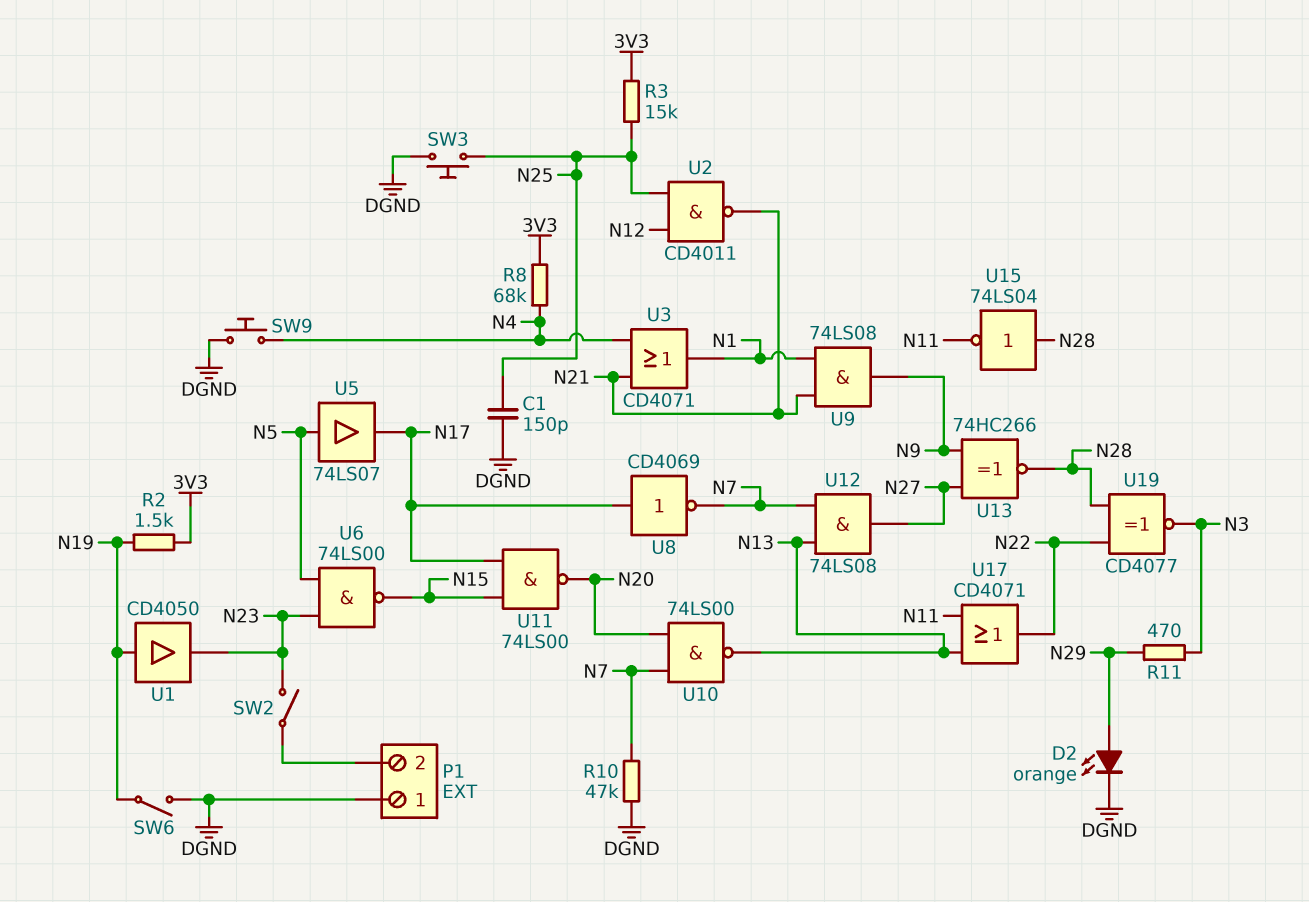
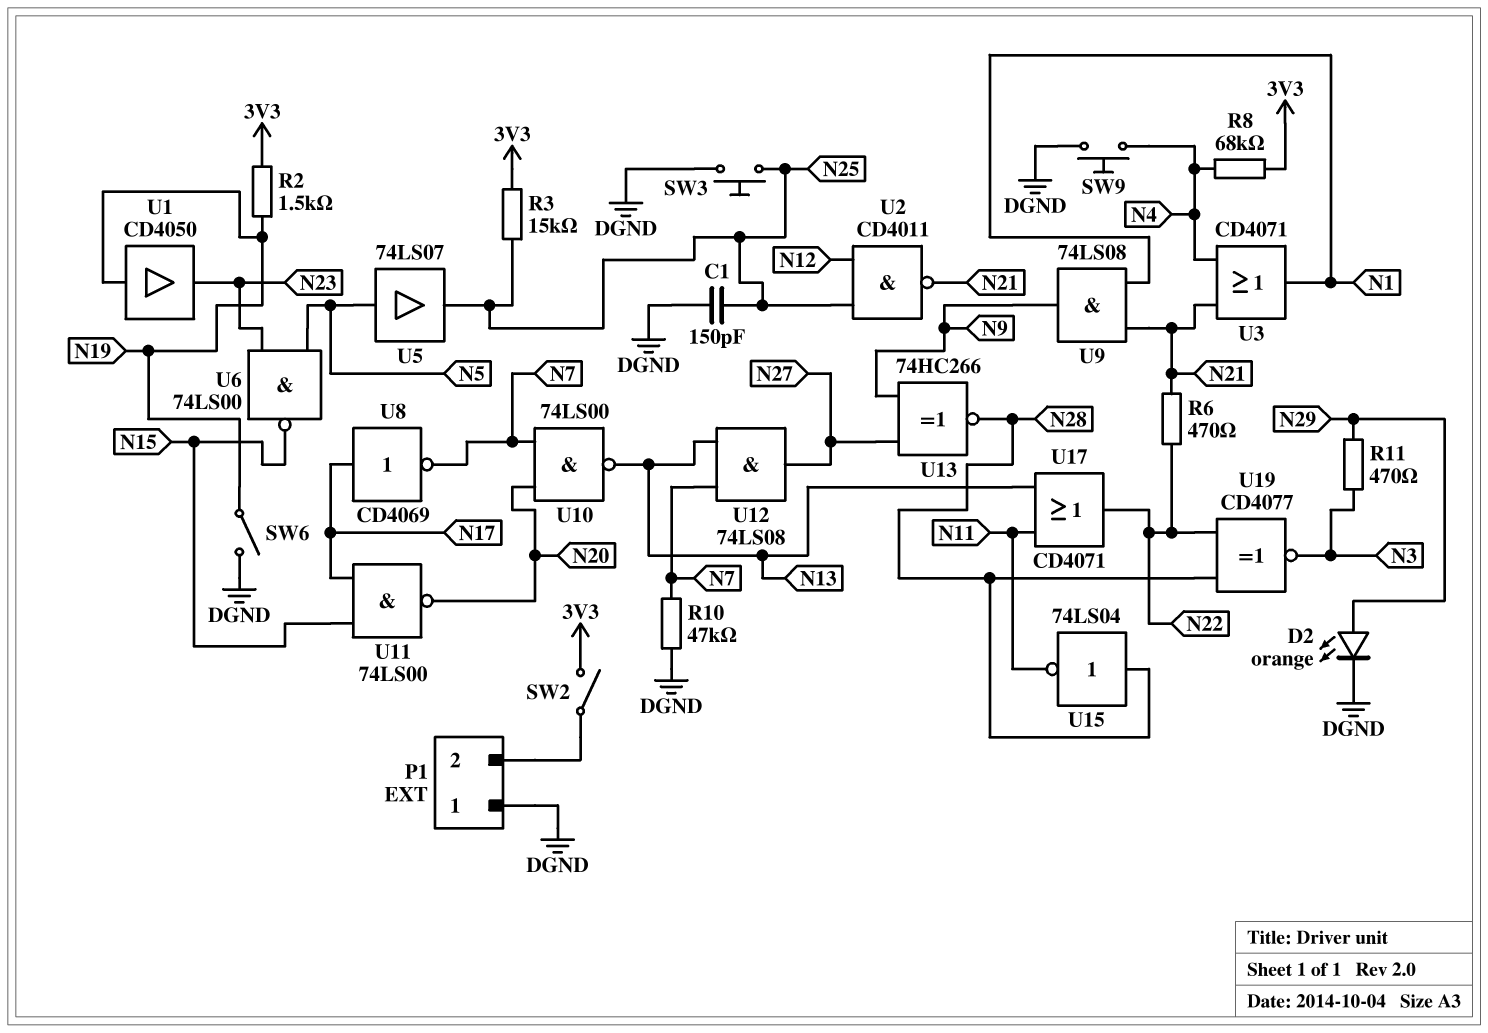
R6: none -> 470 (N21, N22)
SW2: switch (N23, P1/2) -> switch (3V3, P1/2)
U5: buffer 74LS07 (in N5, out N17) -> buffer 74LS07 (in N5, out N25)

